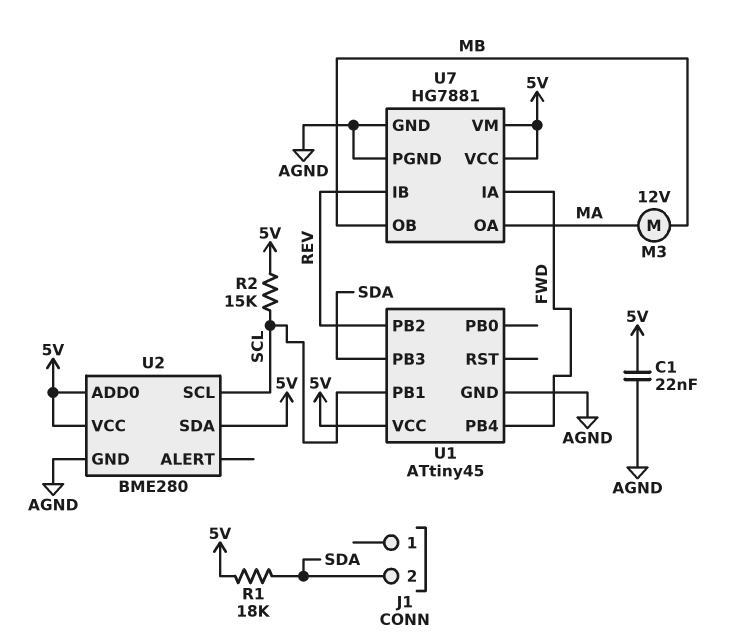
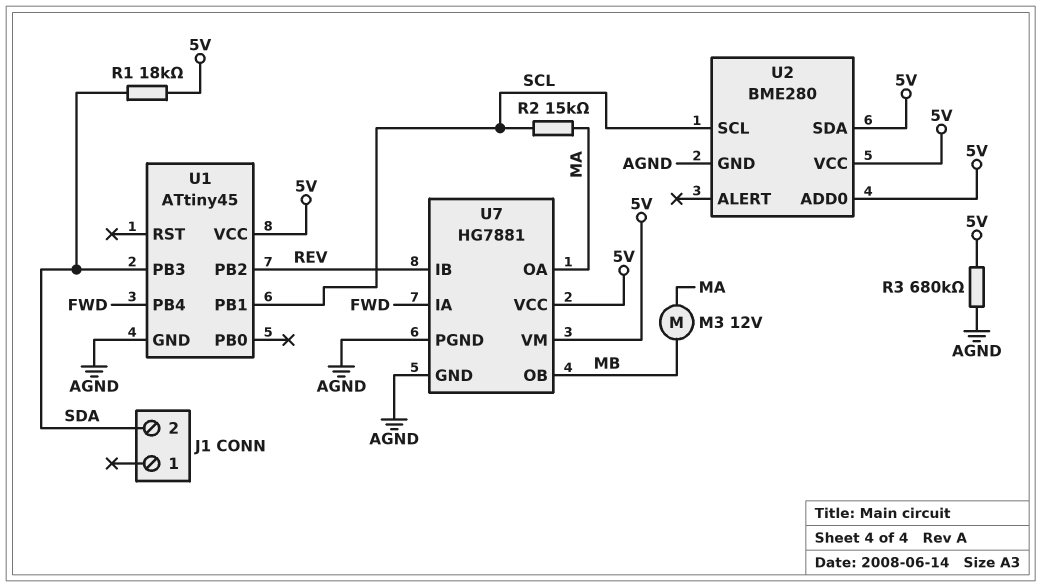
C1: 22nF (5V, AGND) -> none
R2: 15k (5V, SCL) -> 15k (MA, SCL)
R3: none -> 680k (5V, AGND)

